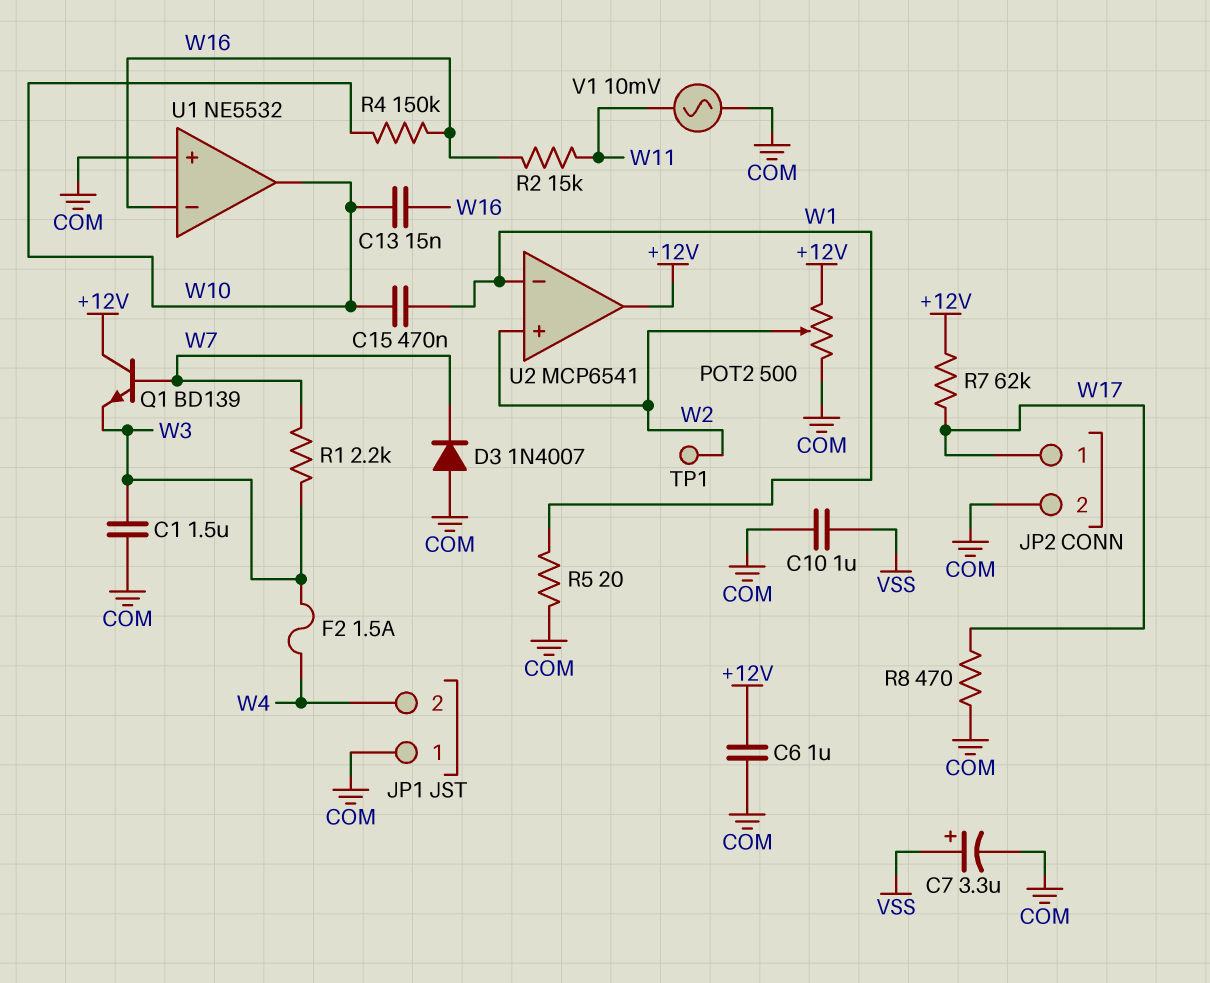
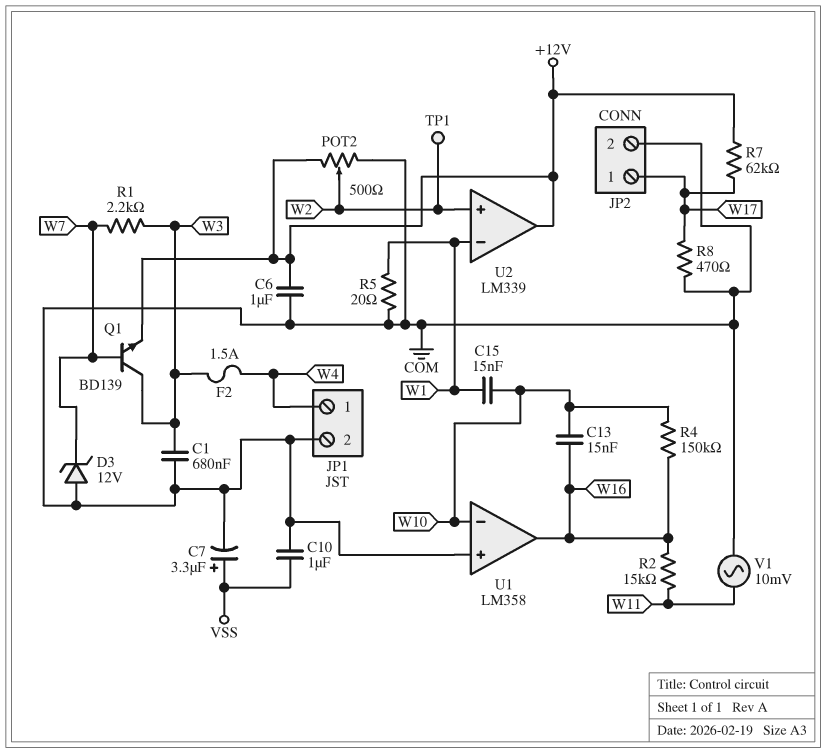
C1: 1.5uF (COM, W3) -> 680nF (COM, W3)
C15: 470nF (W1, W10) -> 15nF (W1, W10)
D3: diode 1N4007 (A COM, K W7) -> zener 12V (A COM, K W7)
JP1 pin 1: COM -> W4
JP1 pin 2: W4 -> COM
Q1: NPN BD139 (B W7, C +12V, E W3) -> NPN BD139 (B W7, C W3, E +12V)
U1: NE5532 -> LM358
U1 pin in-: W16 -> W10
U1 pin out: W10 -> W16
U2: MCP6541 -> LM339

